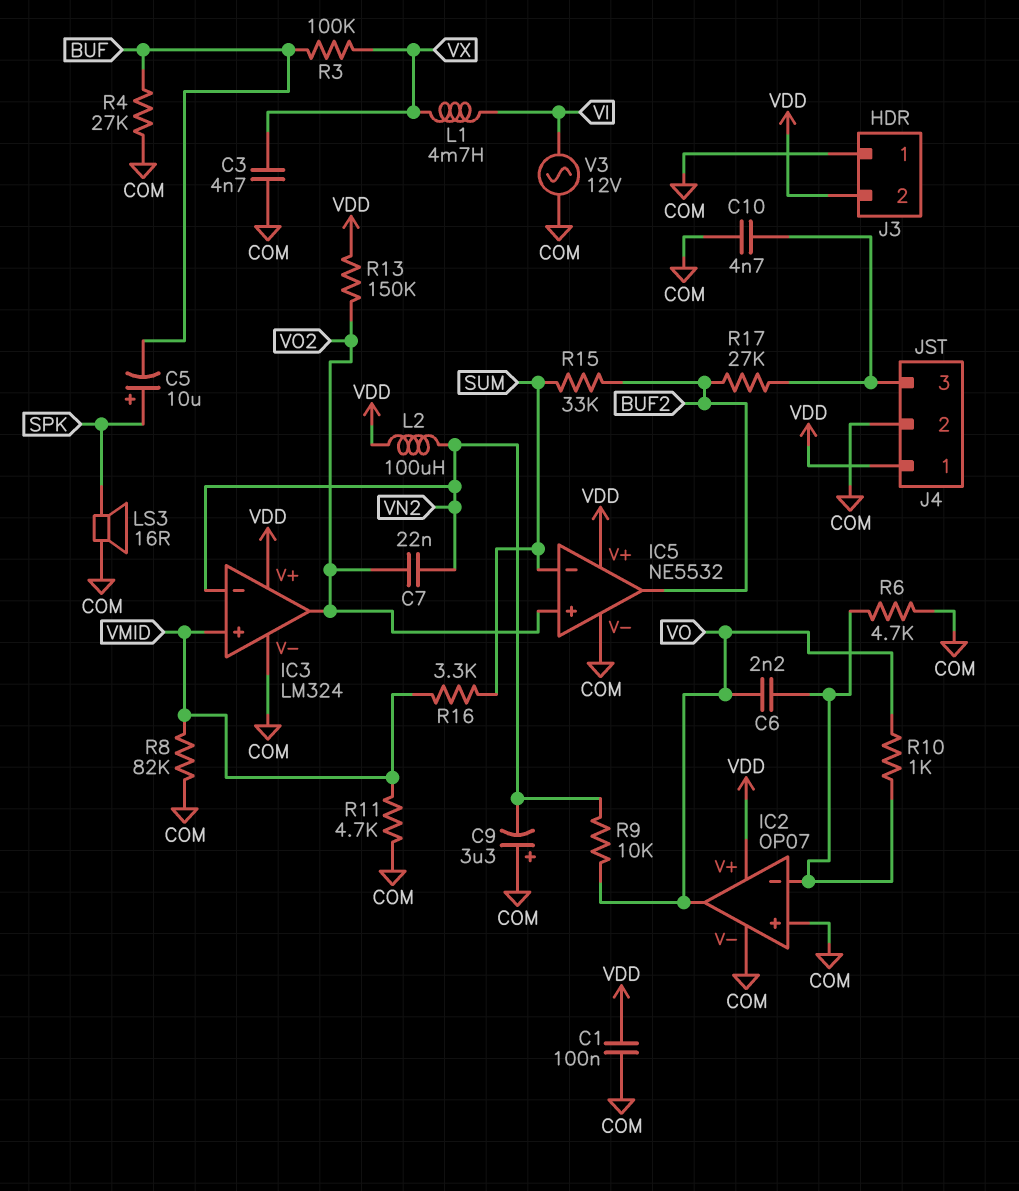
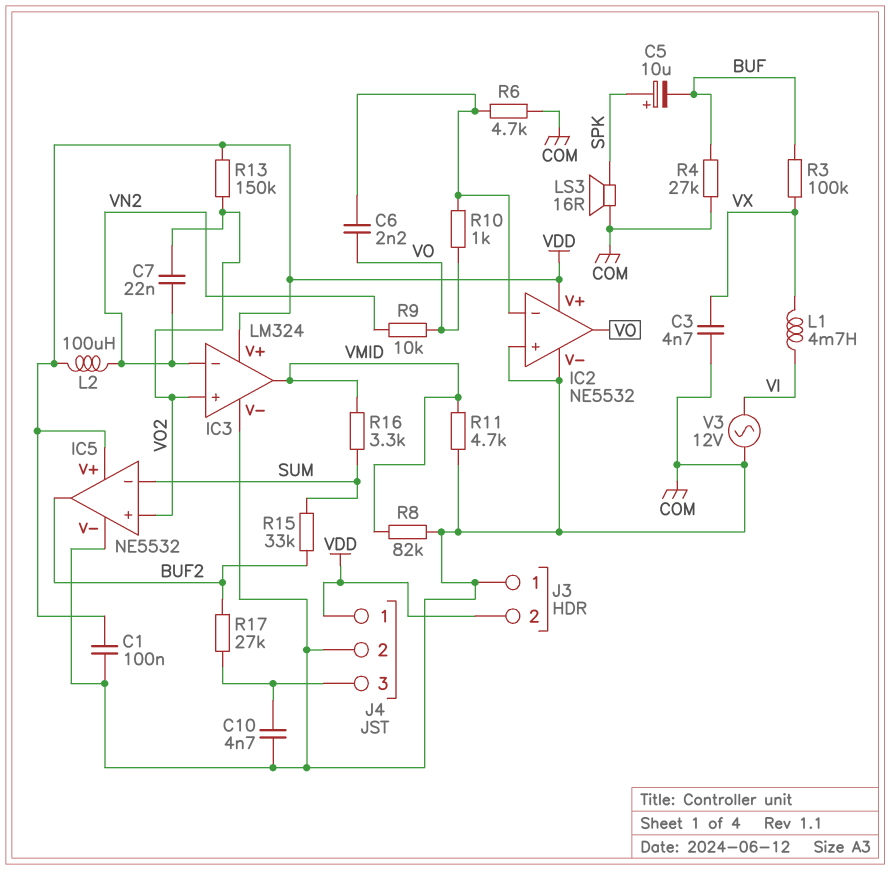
C9: 3.3uF (plus COM, minus VN2) -> none
IC2: OP07 -> NE5532
IC3 pin in+: VMID -> VO2
IC3 pin out: VO2 -> VMID

